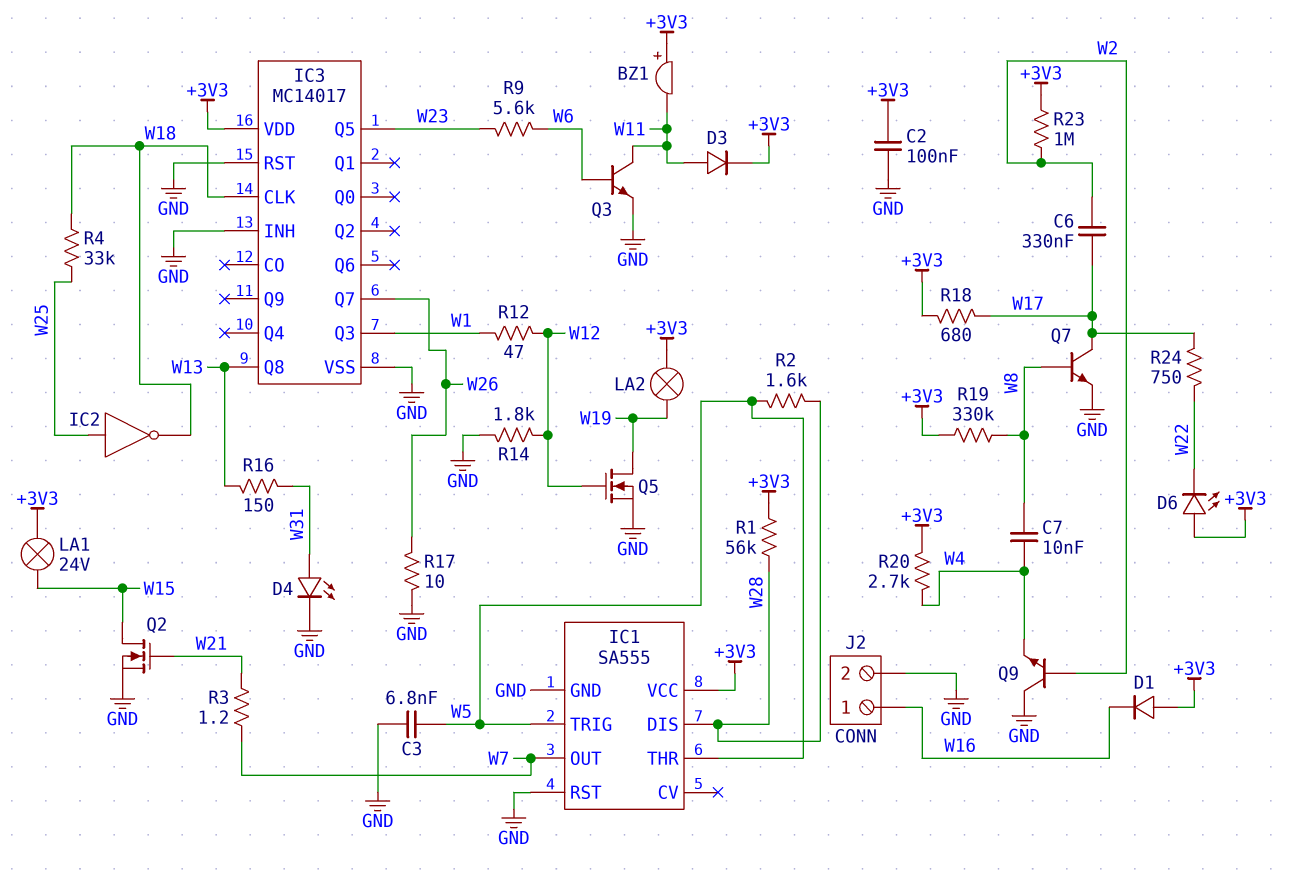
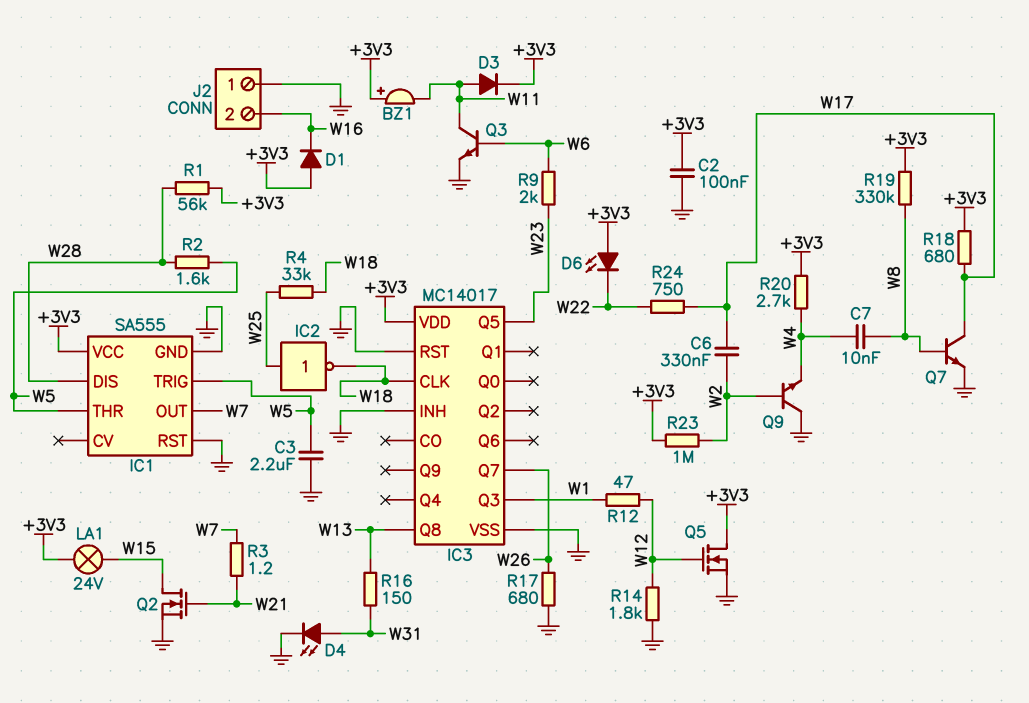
C3: 6.8nF (GND, W5) -> 2.2uF (GND, W5)
J2 pin 1: W16 -> GND
J2 pin 2: GND -> W16
LA2: lamp (+3V3, W19) -> none
Q5: NMOS (G W12, D W19, S GND) -> NMOS (G W12, D +3V3, S GND)
R9: 5.6k (W6, W23) -> 2k (W6, W23)
R17: 10 (GND, W26) -> 680 (GND, W26)

